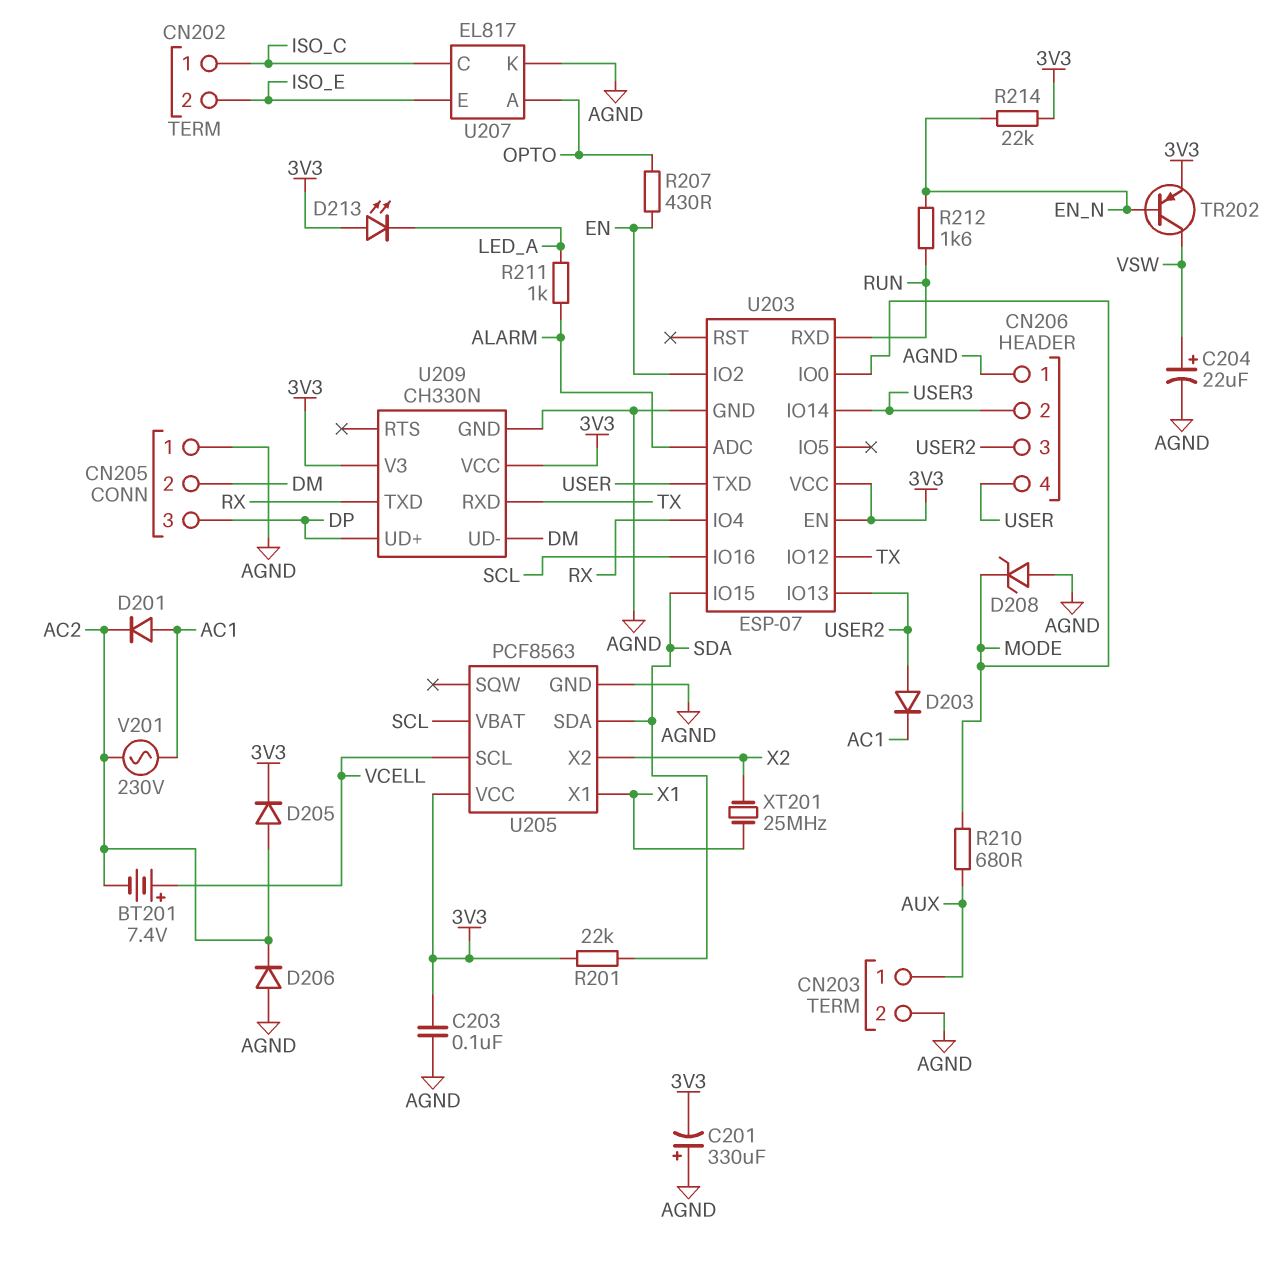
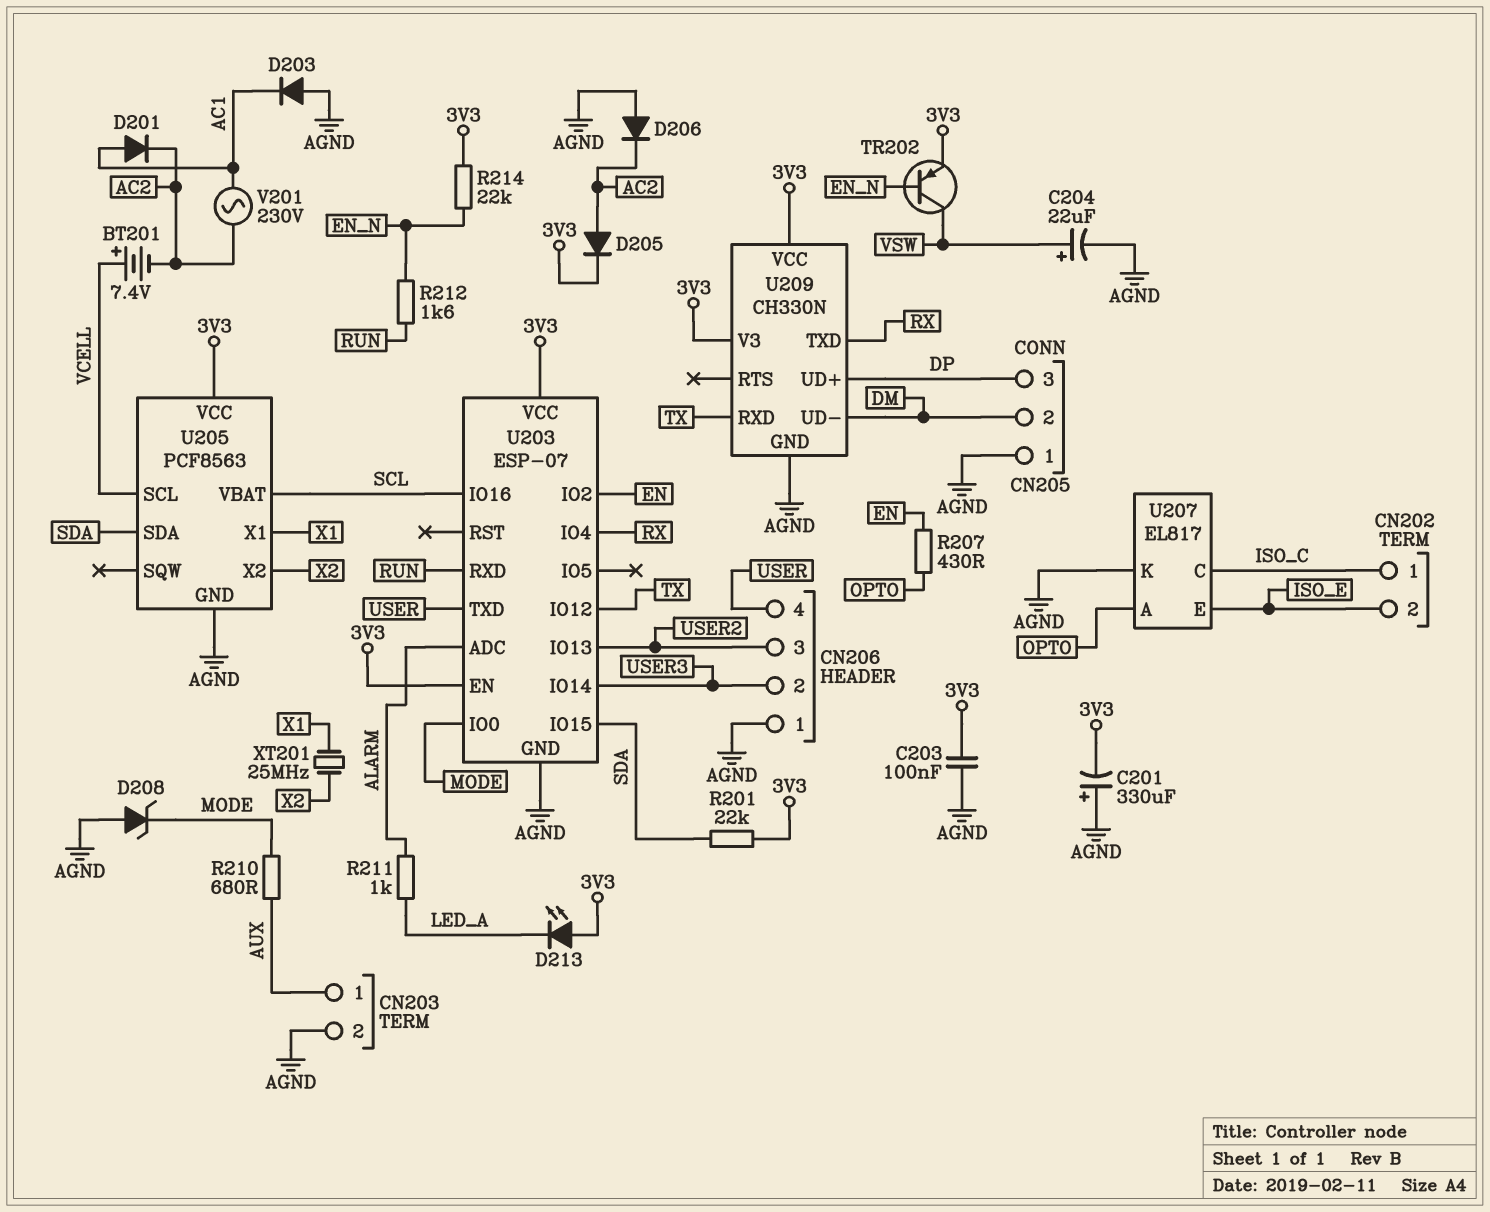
D203: diode (A USER2, K AC1) -> diode (A AGND, K AC1)

